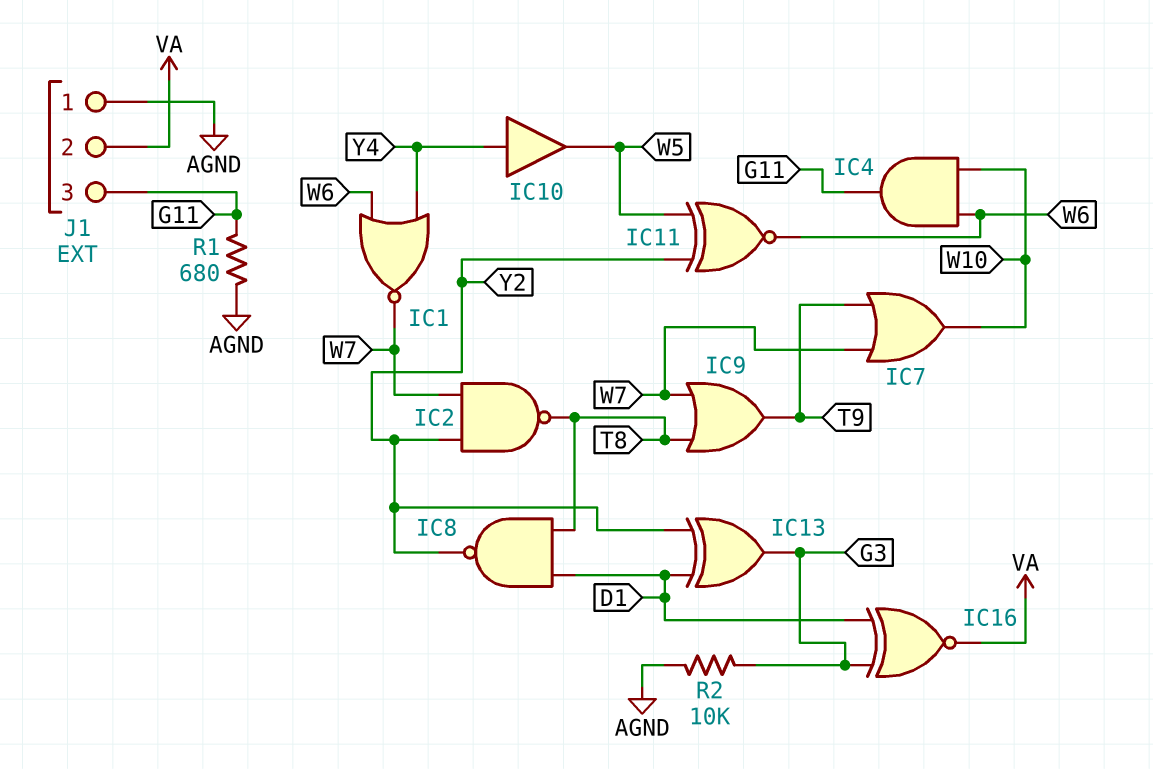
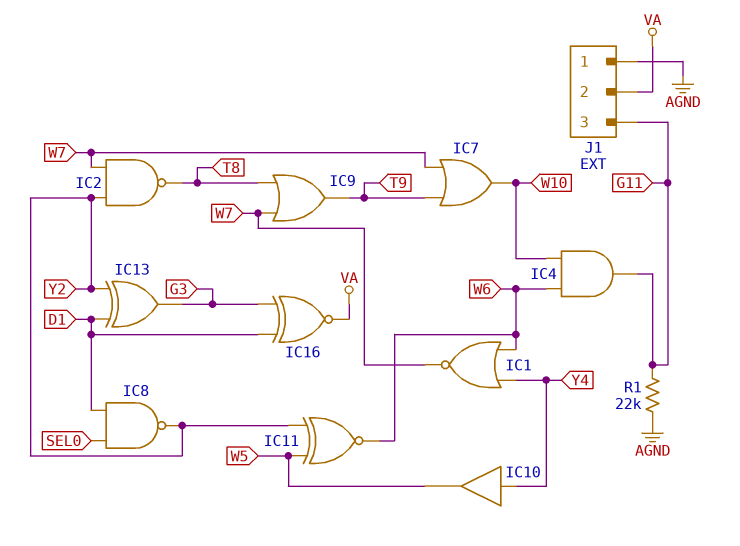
IC8: NAND (in D1, in T8, out Y2) -> NAND (in D1, in SEL0, out Y2)
R1: 680 (AGND, G11) -> 22k (AGND, G11)
R2: 10k (AGND, G3) -> none

